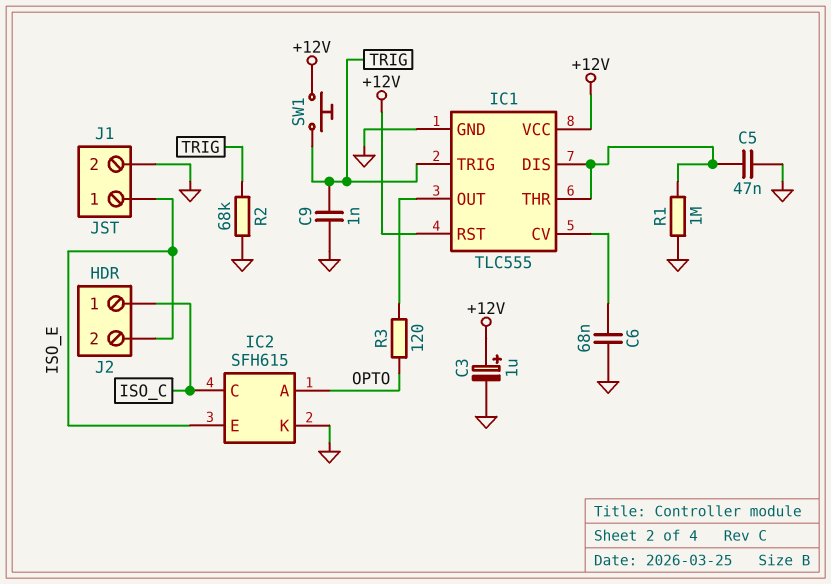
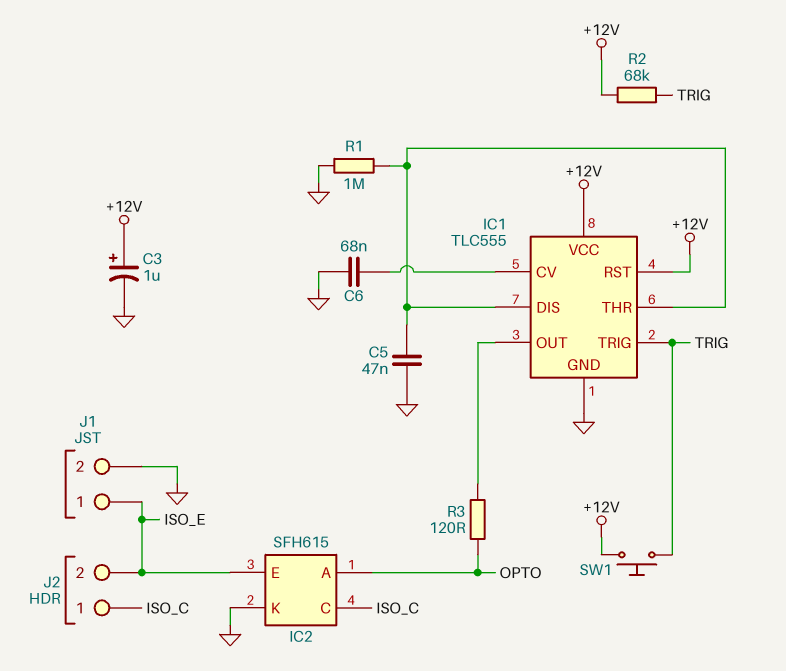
C9: 1nF (GND, TRIG) -> none
R2: 68k (GND, TRIG) -> 68k (+12V, TRIG)

